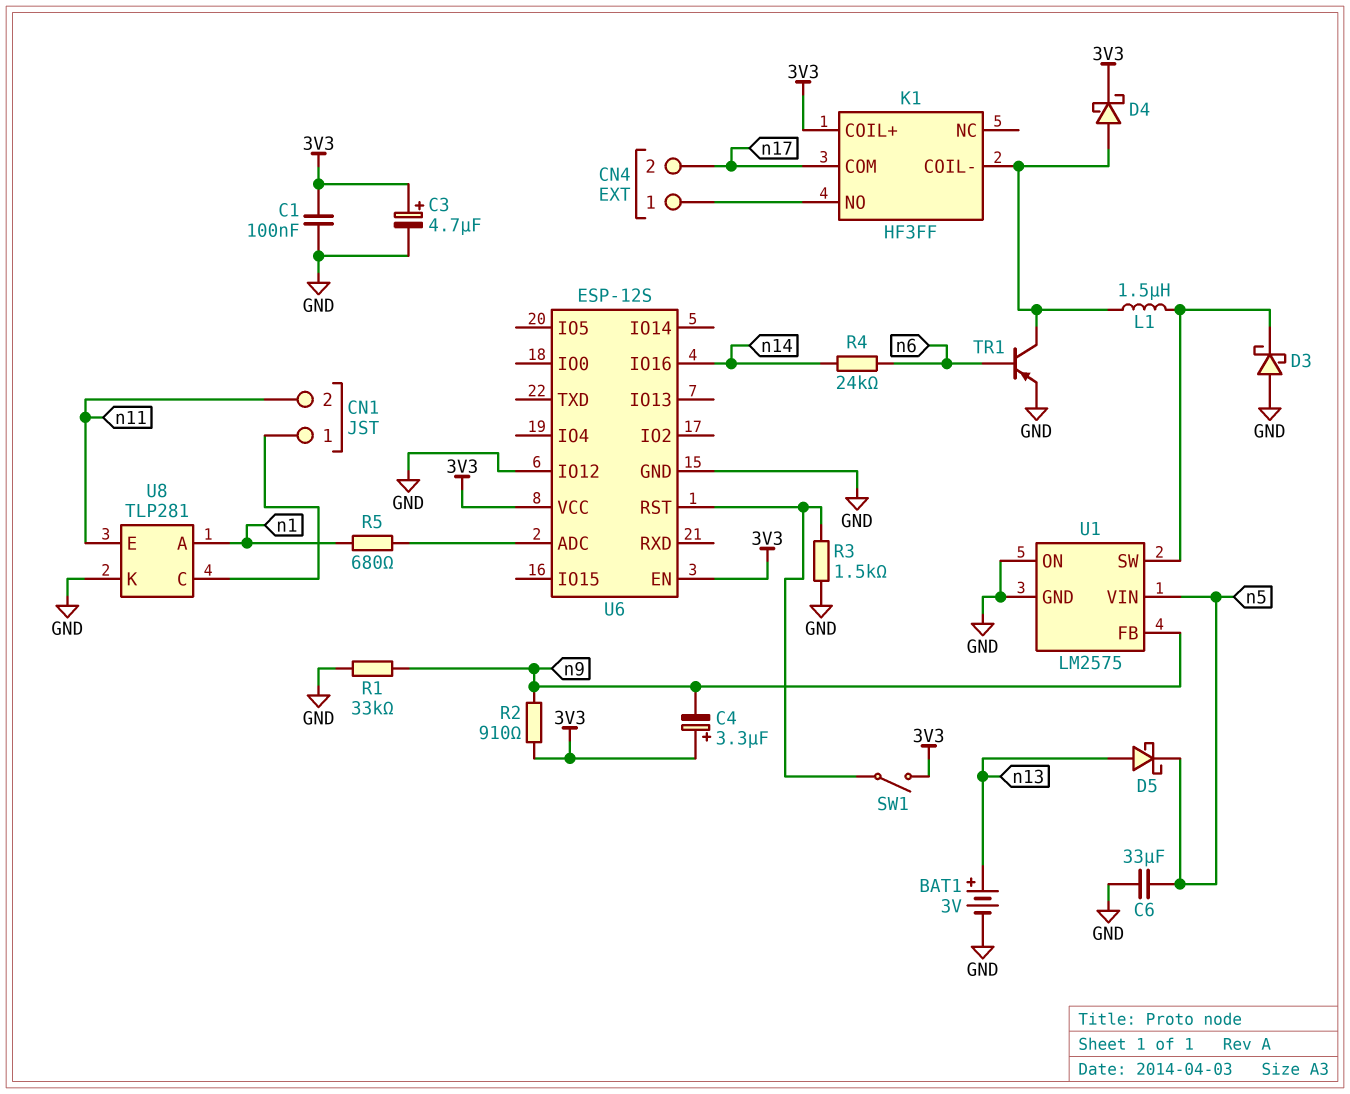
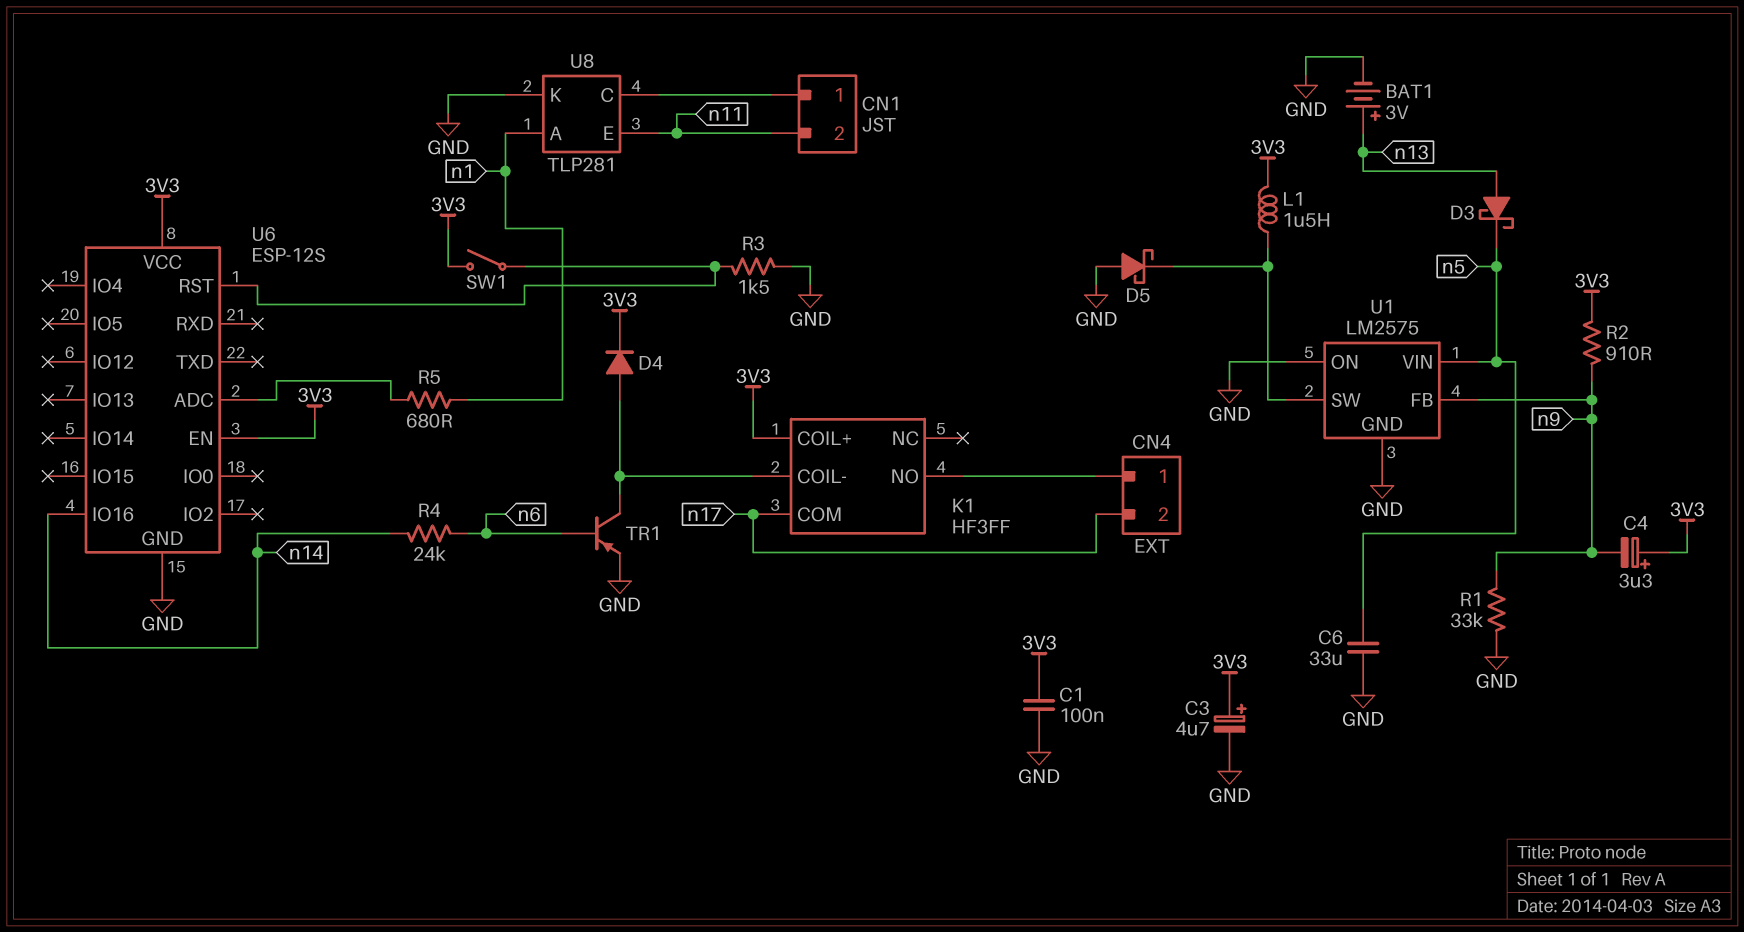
D3: schottky (A GND, K U1/SW) -> schottky (A n13, K n5)
D4: schottky (A K1/COIL-, K 3V3) -> diode (A K1/COIL-, K 3V3)
D5: schottky (A n13, K n5) -> schottky (A GND, K U1/SW)
L1: 1.5uH (K1/COIL-, U1/SW) -> 1.5uH (3V3, U1/SW)
U6 pin IO12: GND -> none

